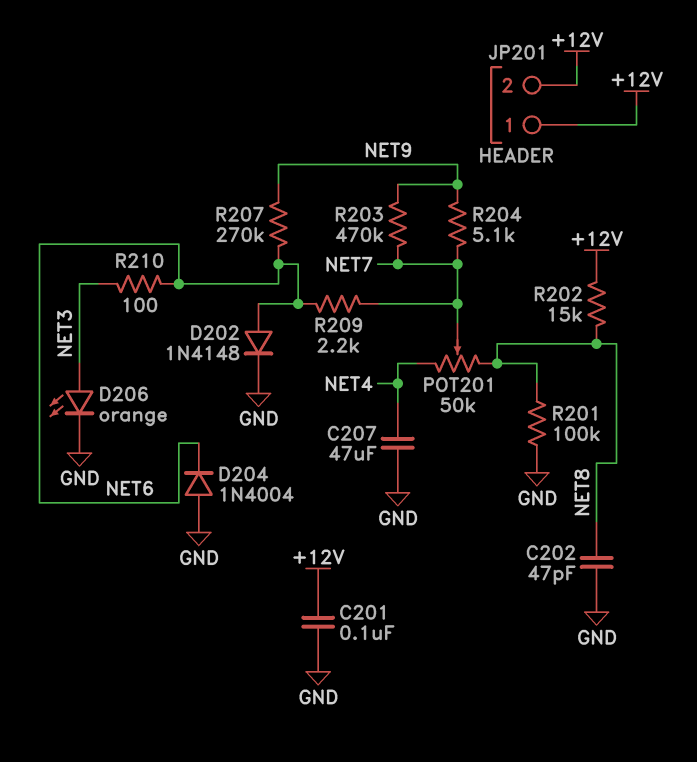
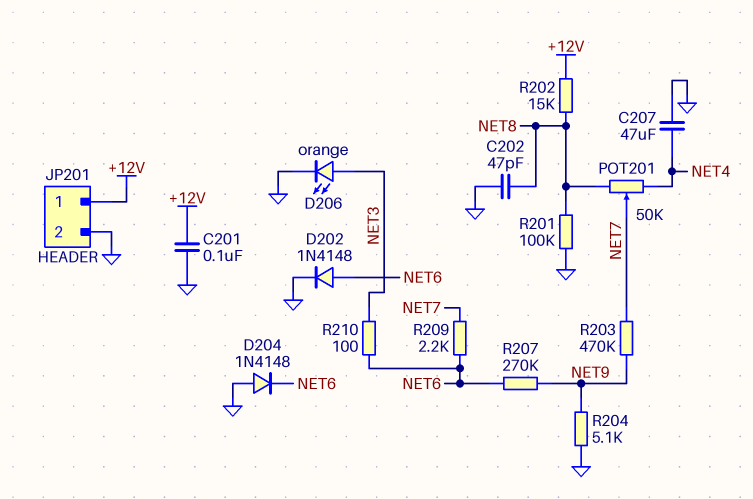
D204: diode 1N4004 (A GND, K NET6) -> diode 1N4148 (A GND, K NET6)
JP201 pin 2: +12V -> GND
R204: 5.1k (NET7, NET9) -> 5.1k (GND, NET9)

